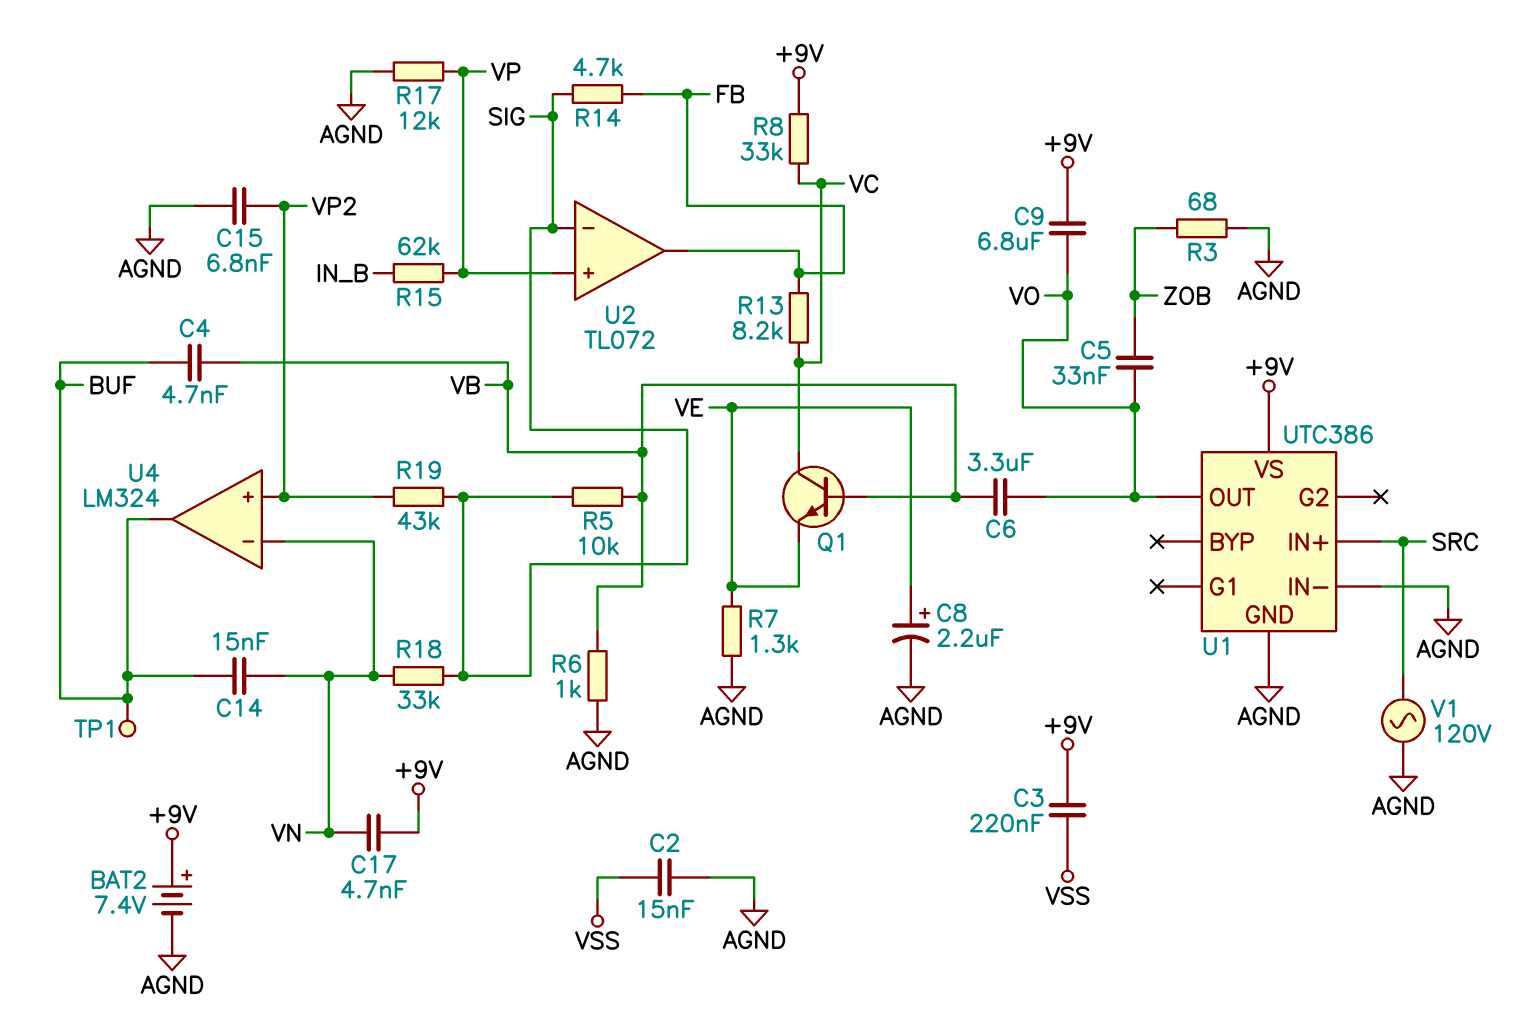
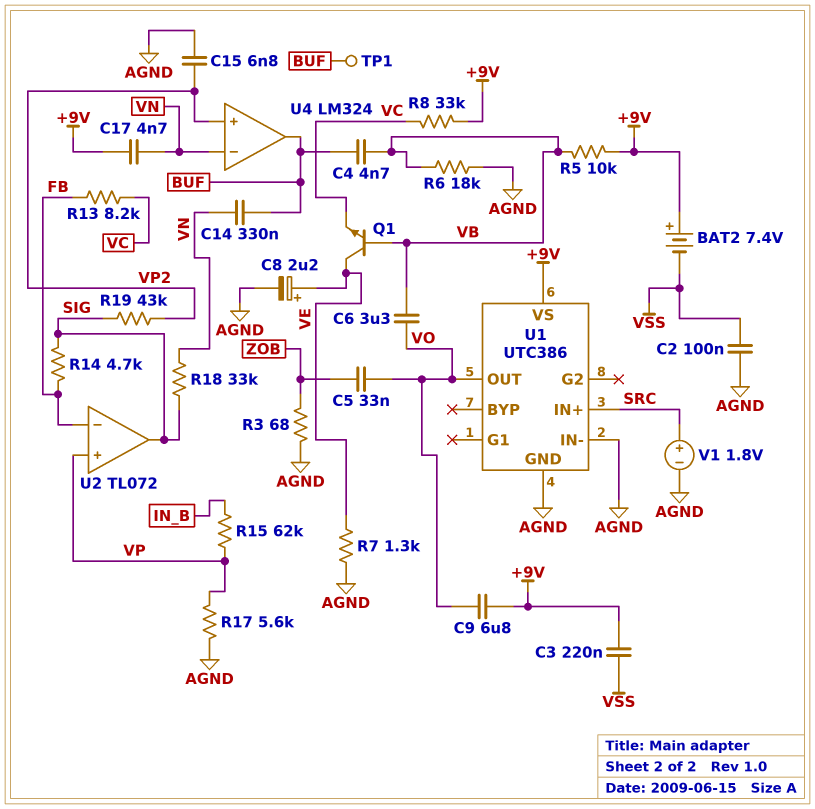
BAT2: 7.4V (plus +9V, minus AGND) -> 7.4V (plus +9V, minus VSS)
C2: 15nF (AGND, VSS) -> 100nF (AGND, VSS)
C14: 15nF (BUF, VN) -> 330nF (BUF, VN)
Q1: NPN (B VB, C VC, E VE) -> NPN (B VB, C VE, E VC)
R5: 10k (SIG, VB) -> 10k (+9V, VB)
R6: 1k (AGND, VB) -> 18k (AGND, VB)
R17: 12k (AGND, VP) -> 5.6k (AGND, VP)
U2 pin in-: SIG -> FB
U2 pin out: FB -> SIG
V1: AC 120V (AGND, SRC) -> 1.8V (plus SRC, minus AGND)

